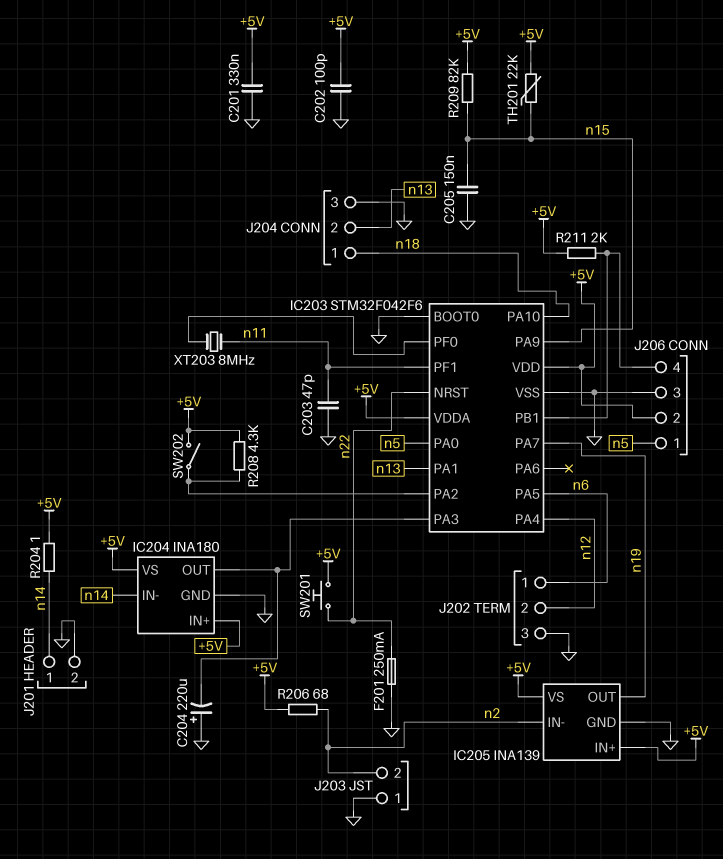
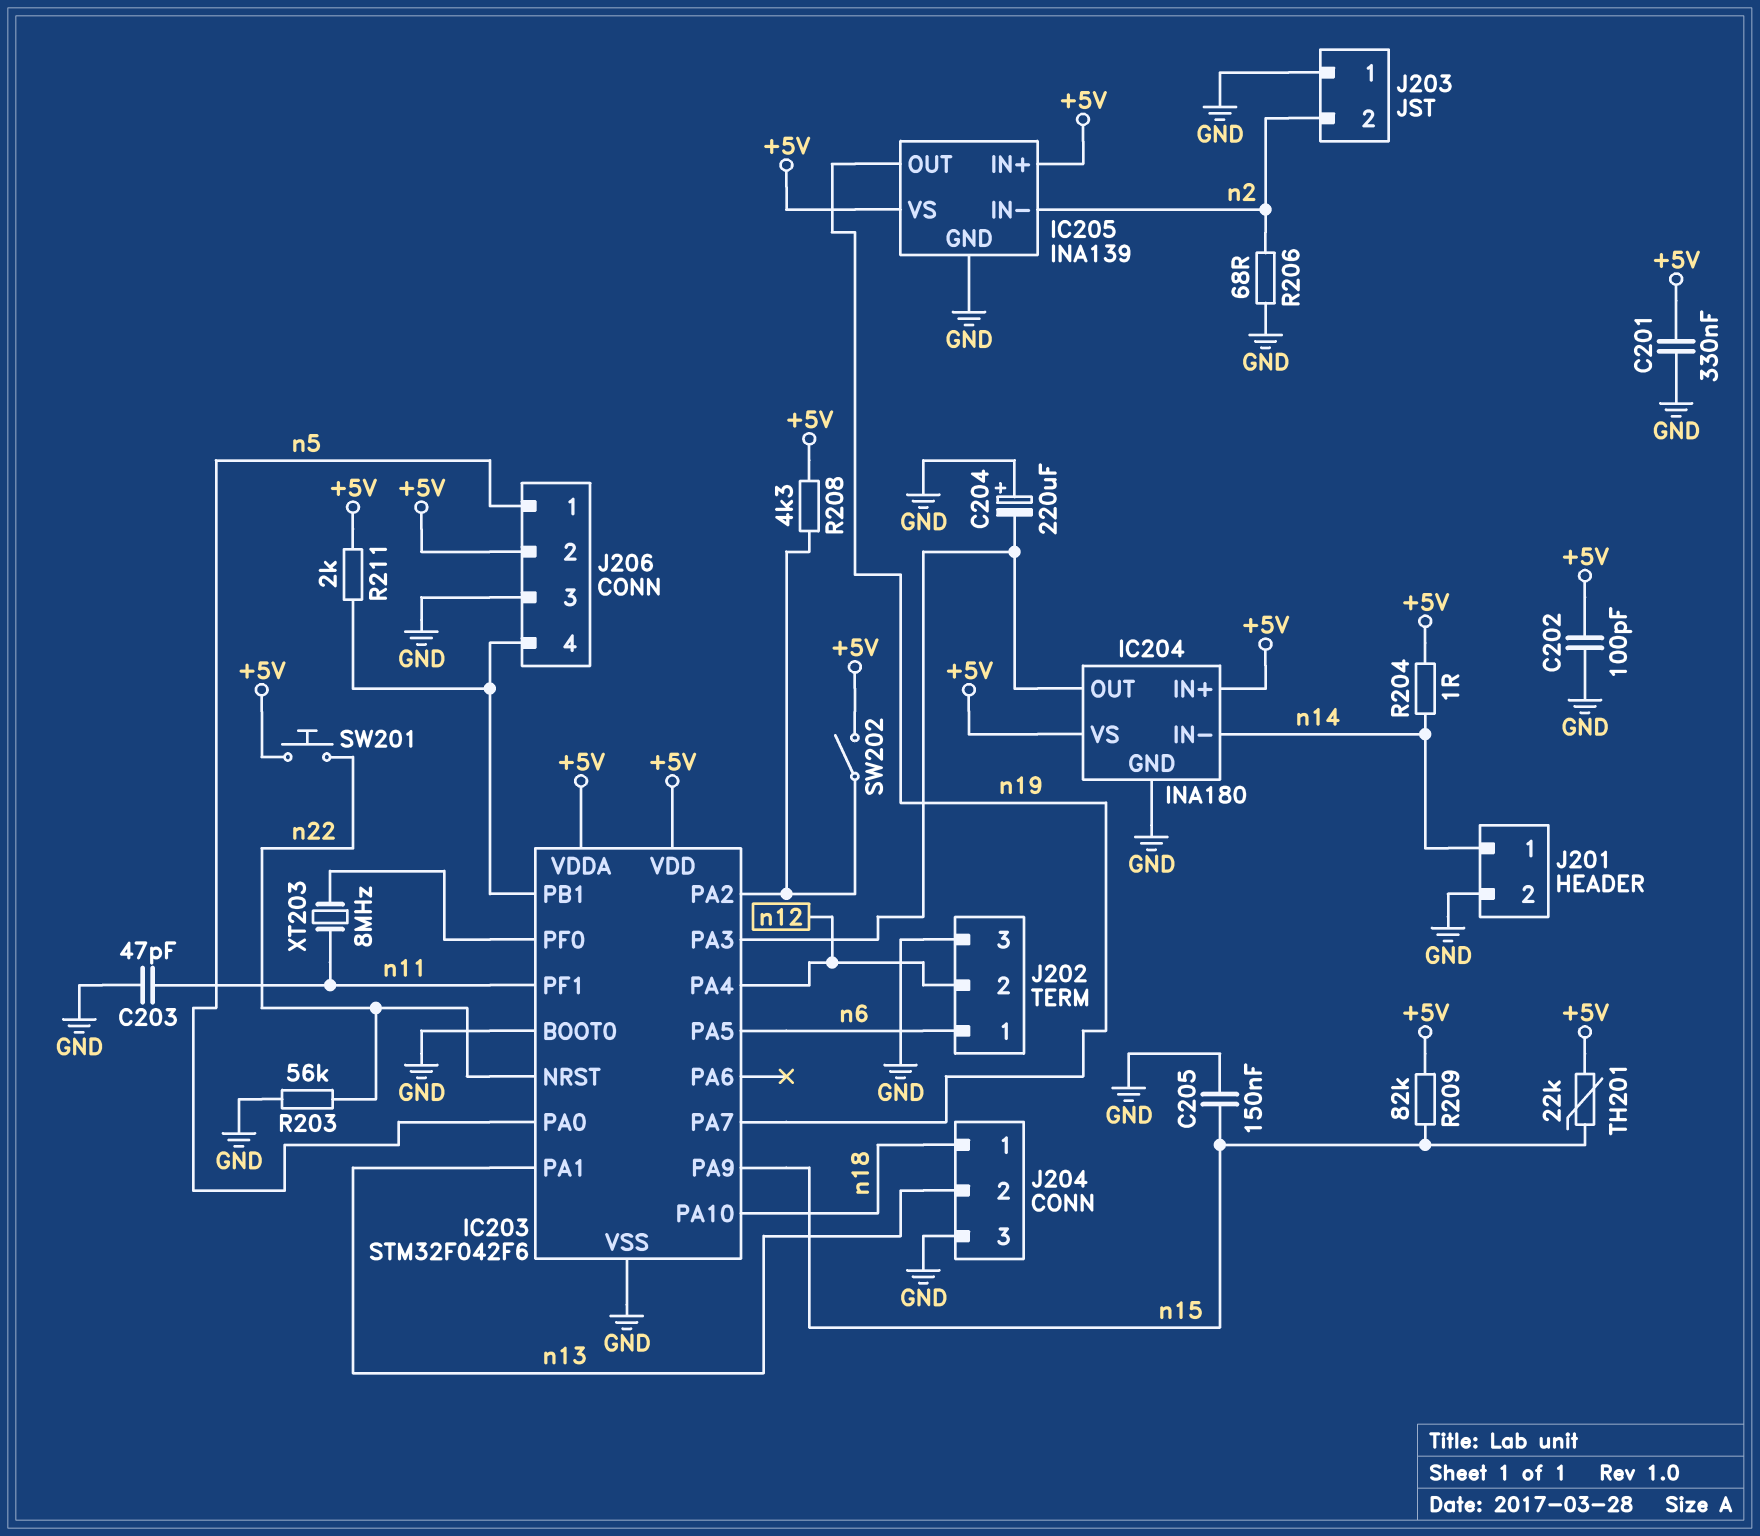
F201: 250mA (GND, n22) -> none
R203: none -> 56k (GND, n22)
R206: 68 (+5V, n2) -> 68 (GND, n2)

